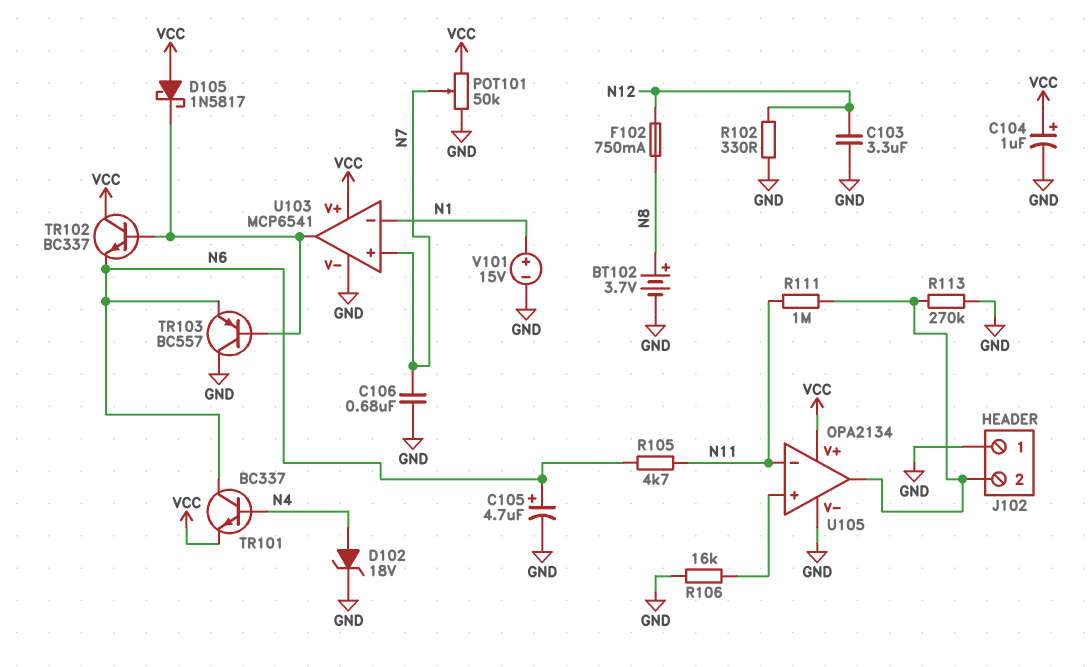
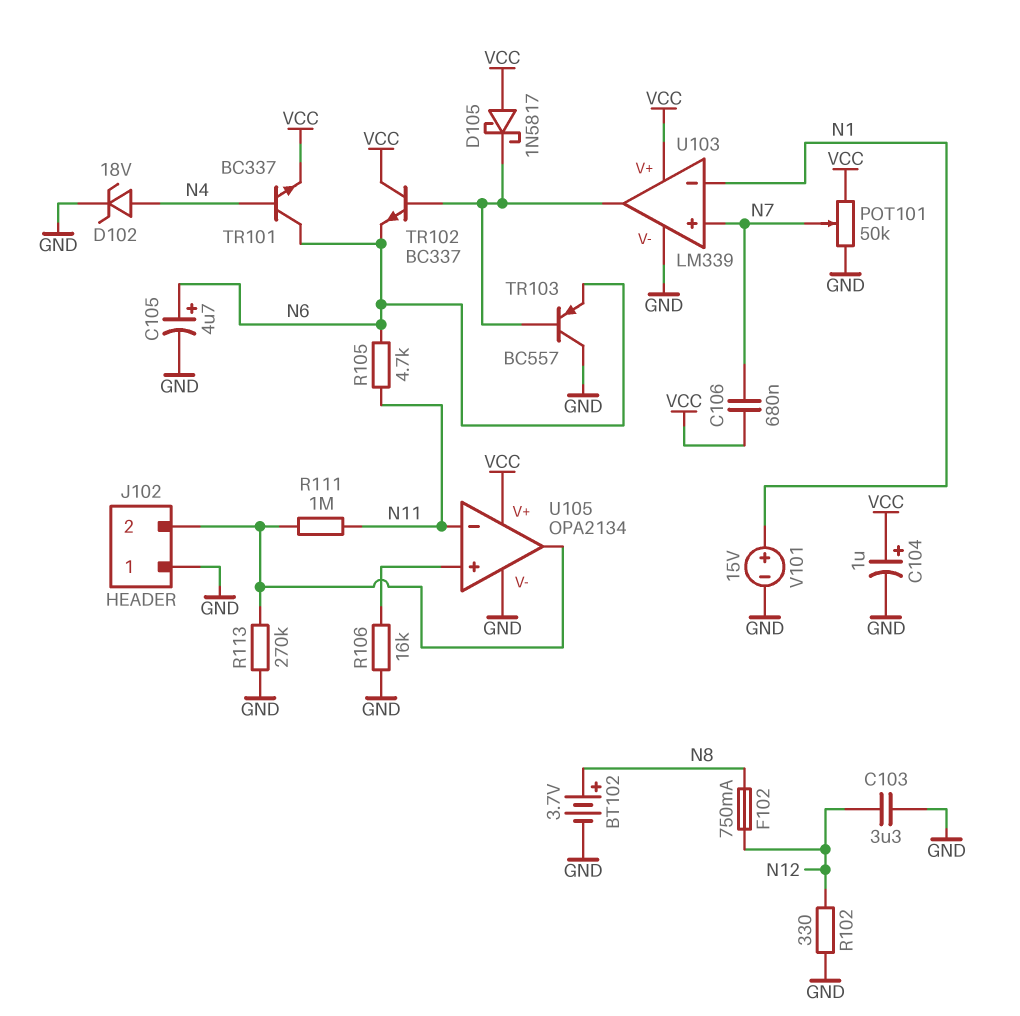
C106: 680nF (GND, N7) -> 680nF (N7, VCC)
U103: MCP6541 -> LM339

